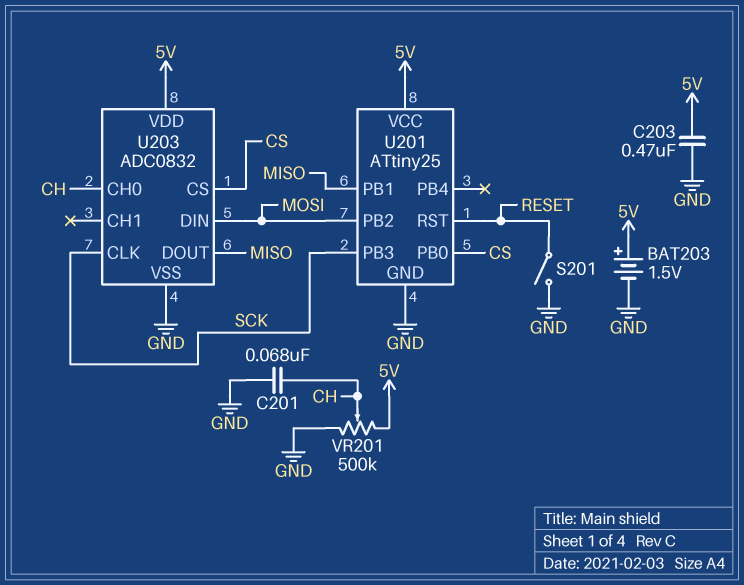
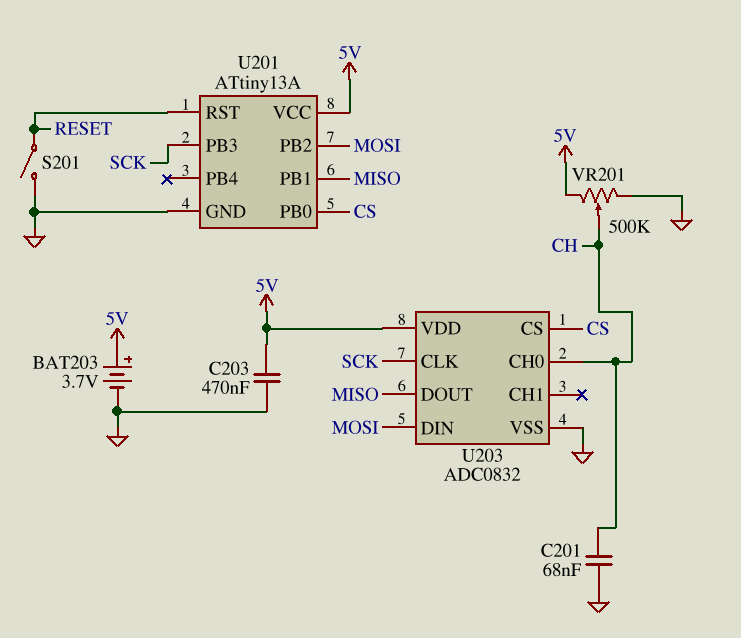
BAT203: 1.5V (plus 5V, minus GND) -> 3.7V (plus 5V, minus GND)
U201: ATtiny25 -> ATtiny13A

